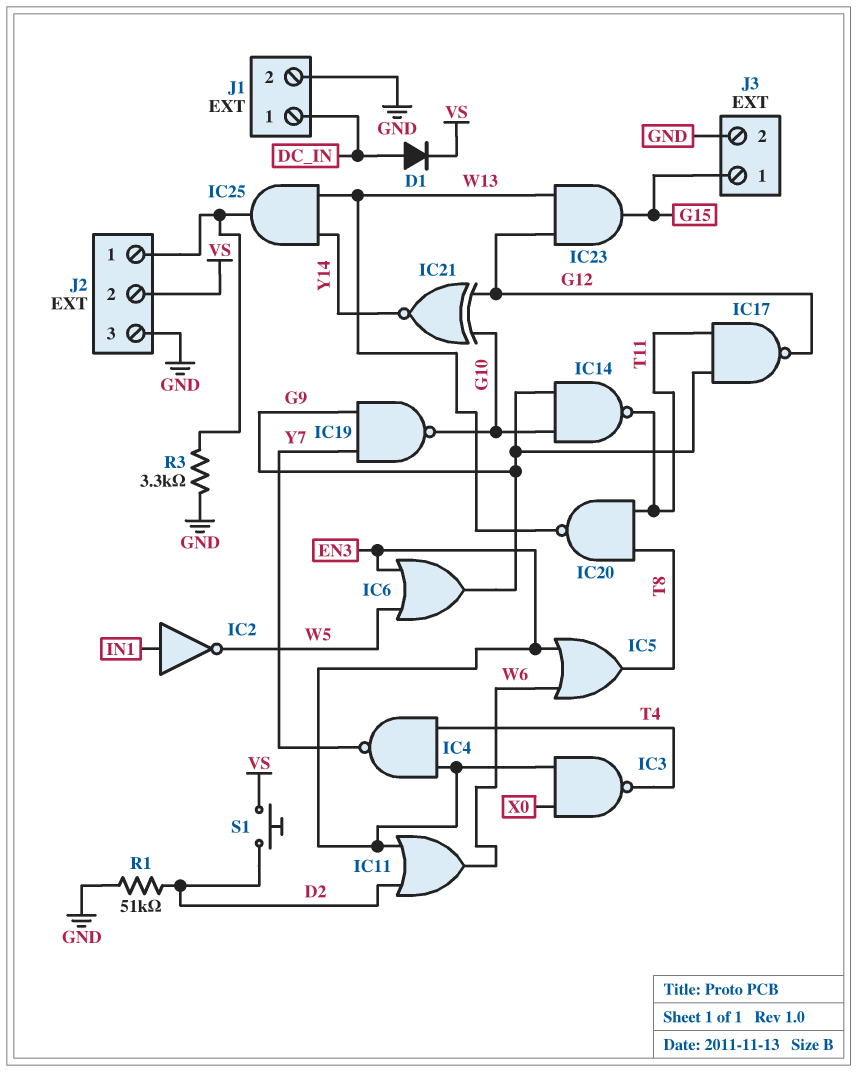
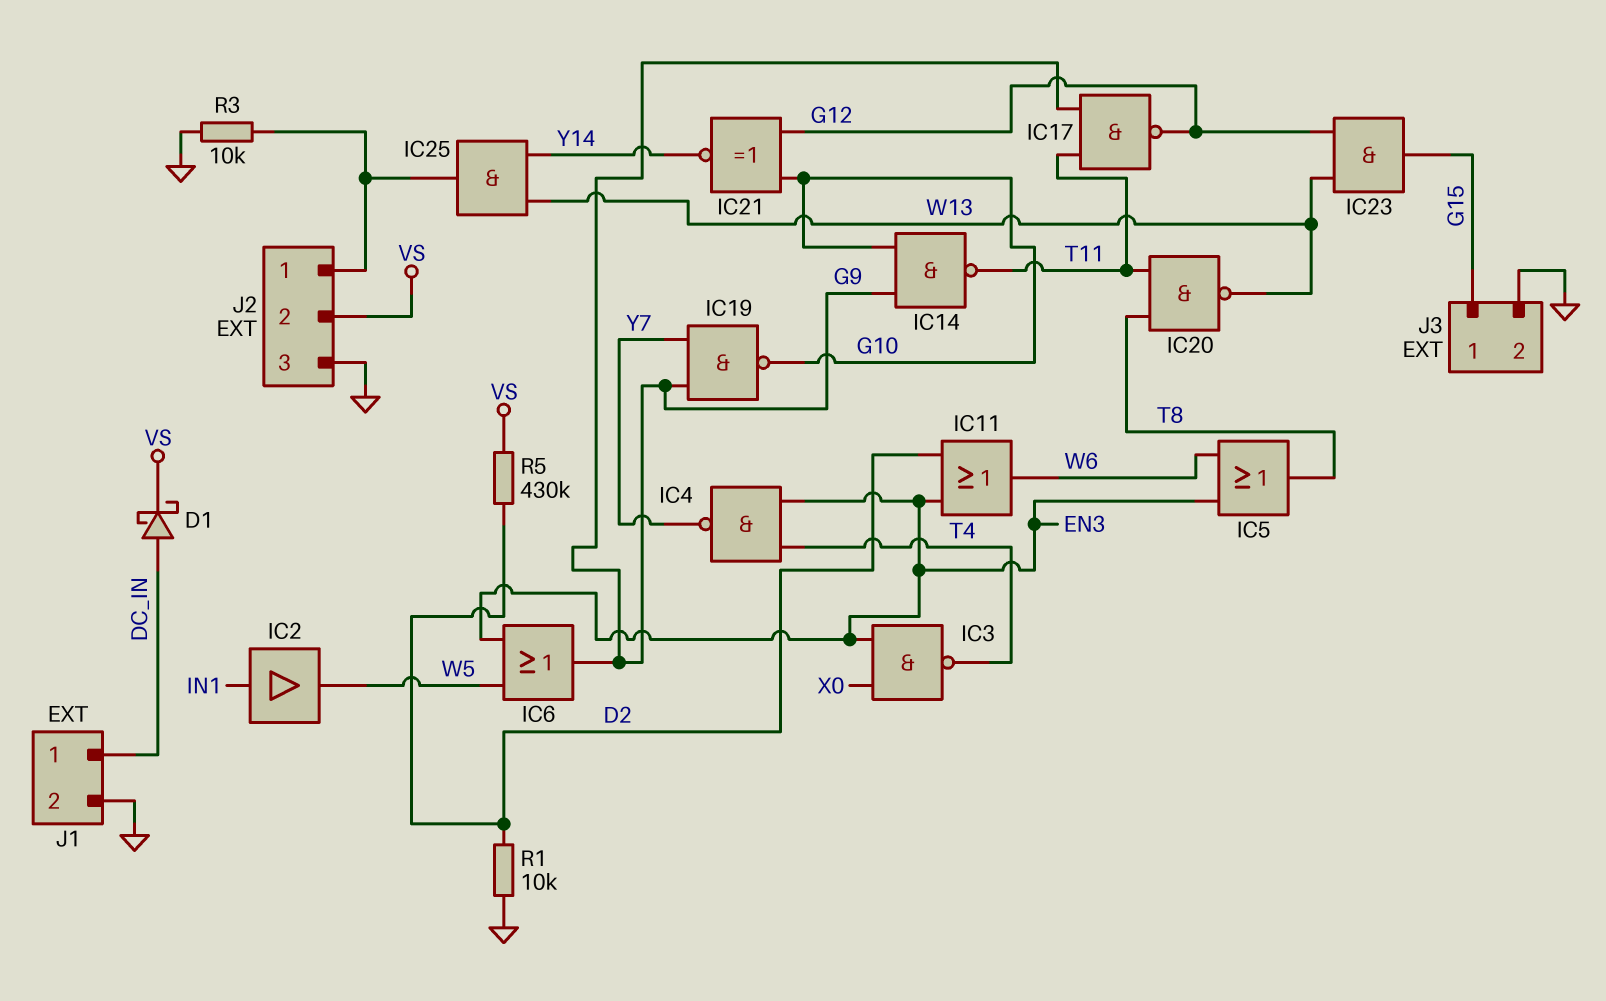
D1: diode (A DC_IN, K VS) -> schottky (A DC_IN, K VS)
IC2: NOT (in IN1, out W5) -> buffer (in IN1, out W5)
R1: 51k (D2, GND) -> 10k (D2, GND)
R3: 3.3k (GND, J2/1) -> 10k (GND, J2/1)
R5: none -> 430k (D2, VS)
S1: button (D2, VS) -> none

